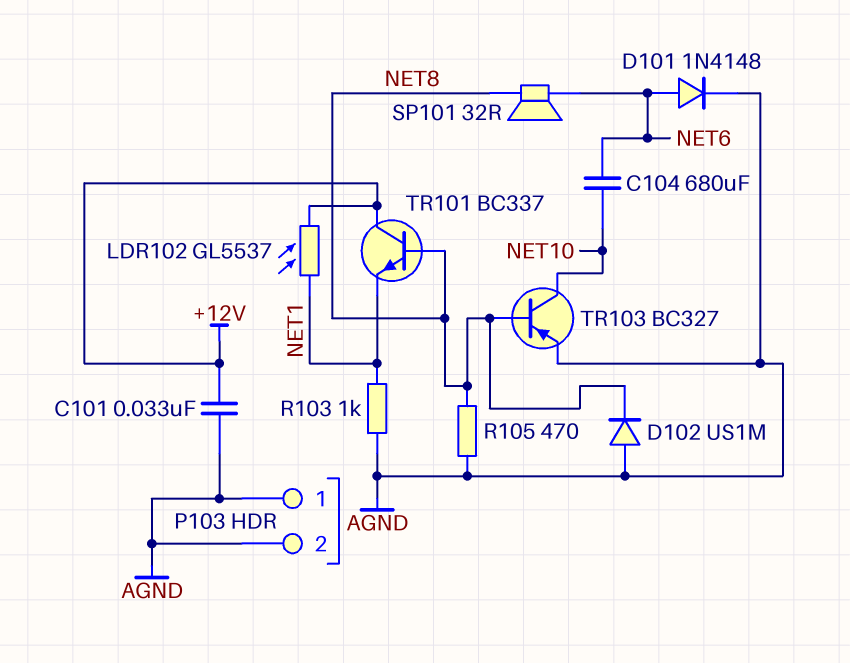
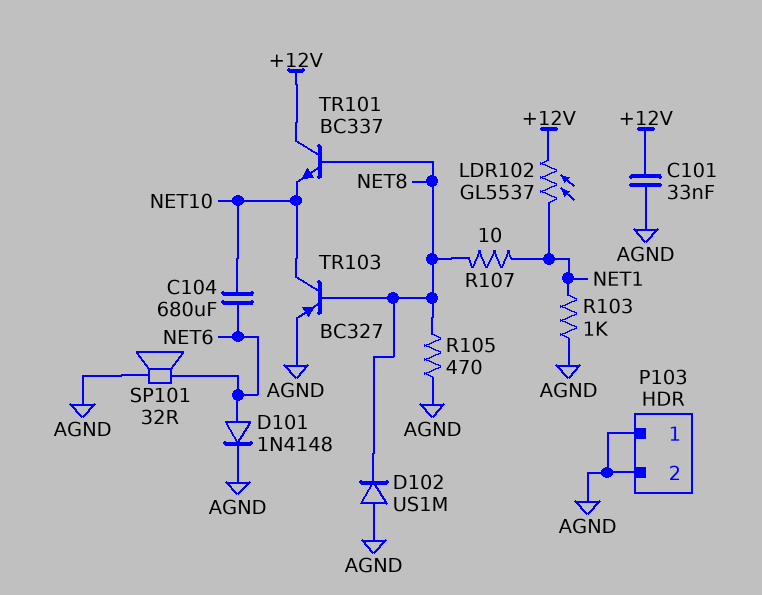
R107: none -> 10 (NET1, NET8)
SP101: speaker 32R (NET6, NET8) -> speaker 32R (AGND, NET6)
TR101: NPN BC337 (B NET8, C +12V, E NET1) -> NPN BC337 (B NET8, C +12V, E NET10)

